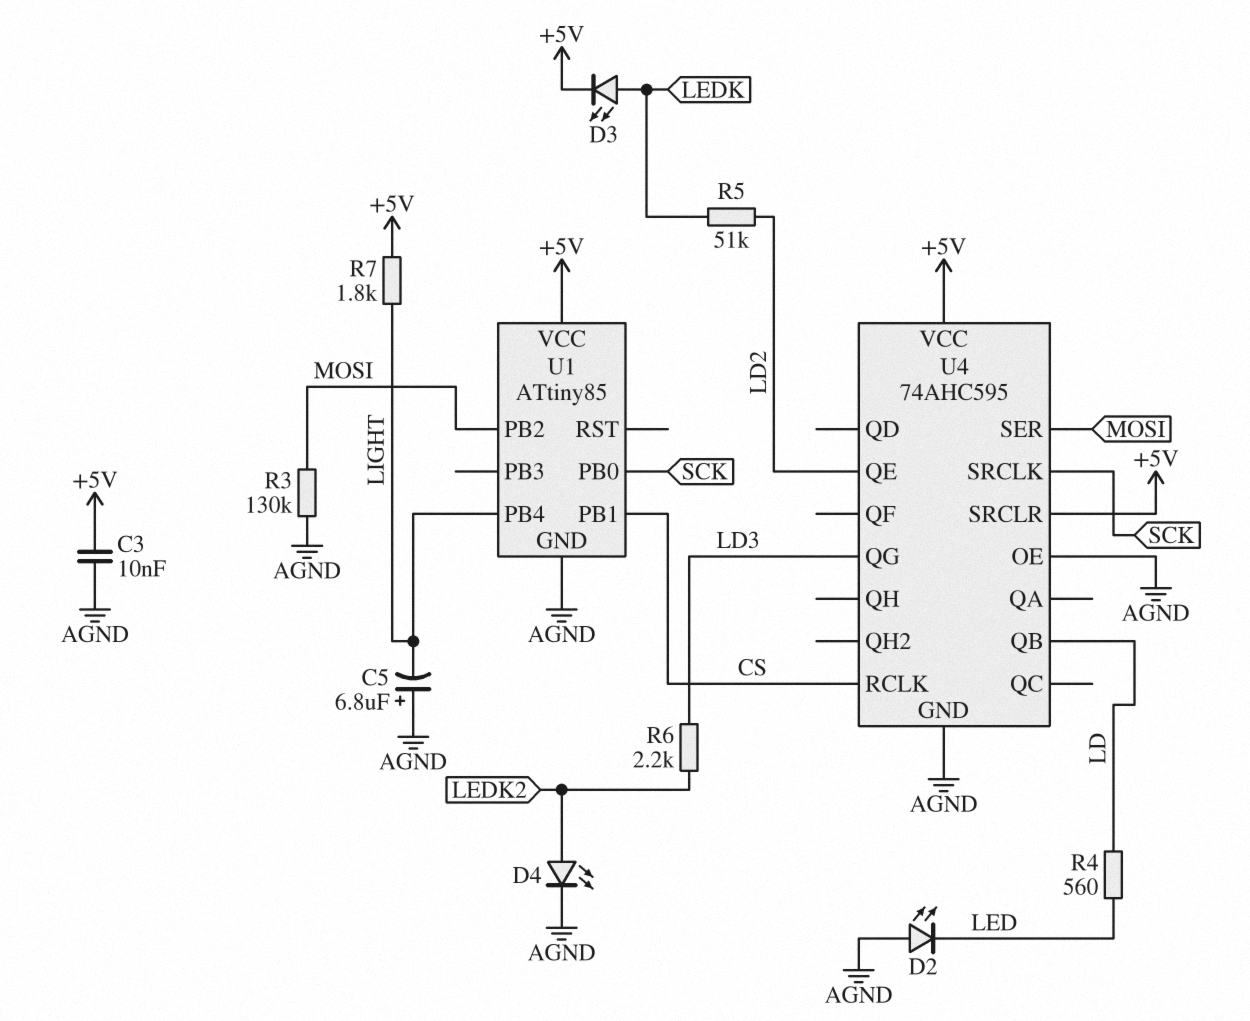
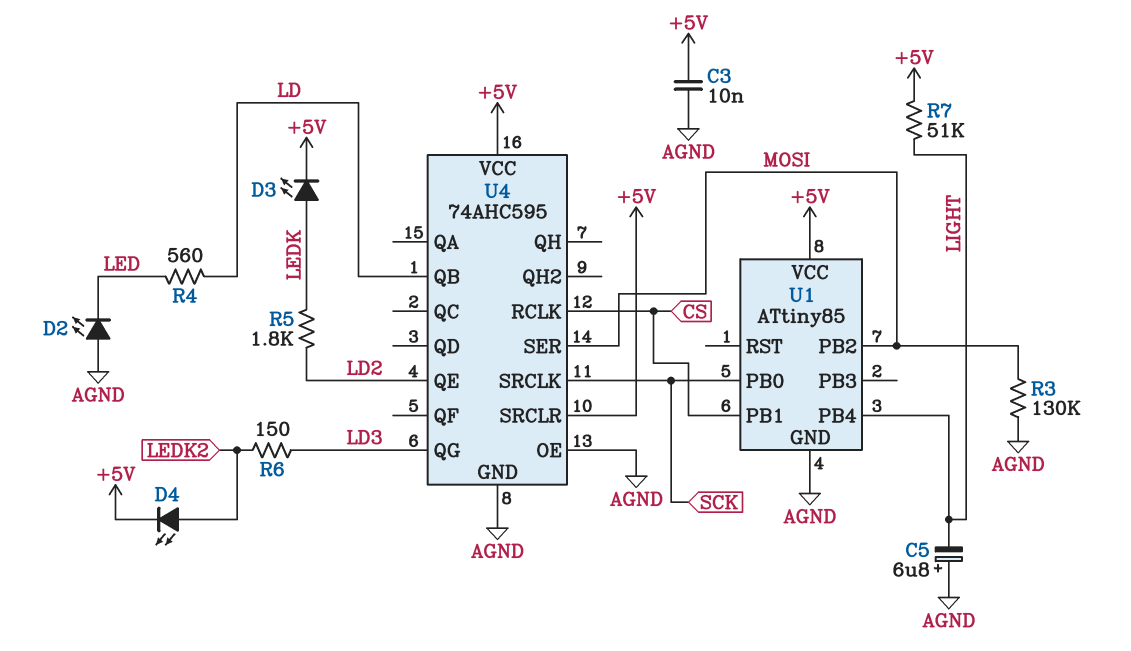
D4: LED (A LEDK2, K AGND) -> LED (A LEDK2, K +5V)
R5: 51k (LD2, LEDK) -> 1.8k (LD2, LEDK)
R6: 2.2k (LD3, LEDK2) -> 150 (LD3, LEDK2)
R7: 1.8k (+5V, LIGHT) -> 51k (+5V, LIGHT)

